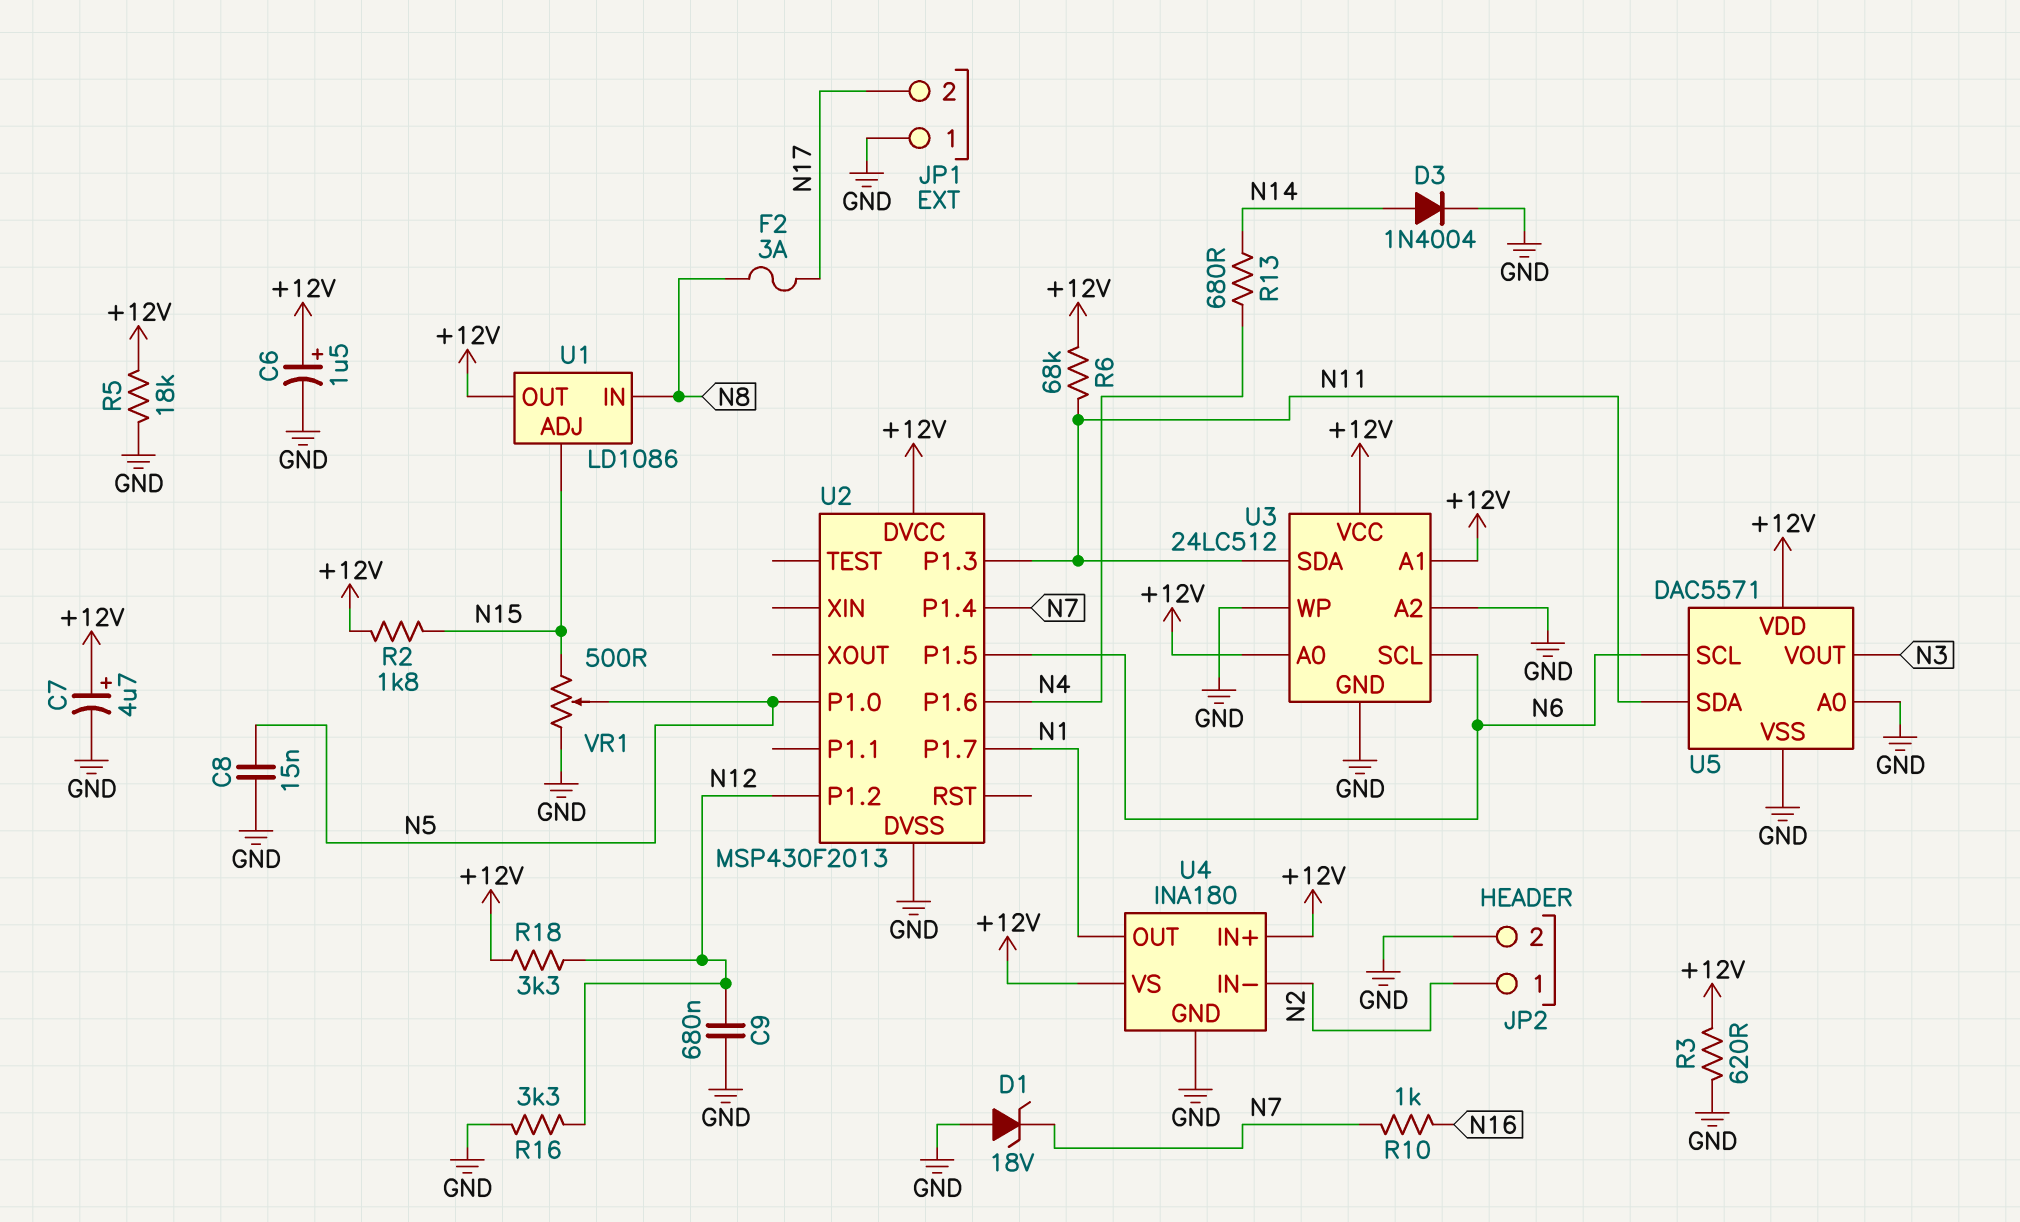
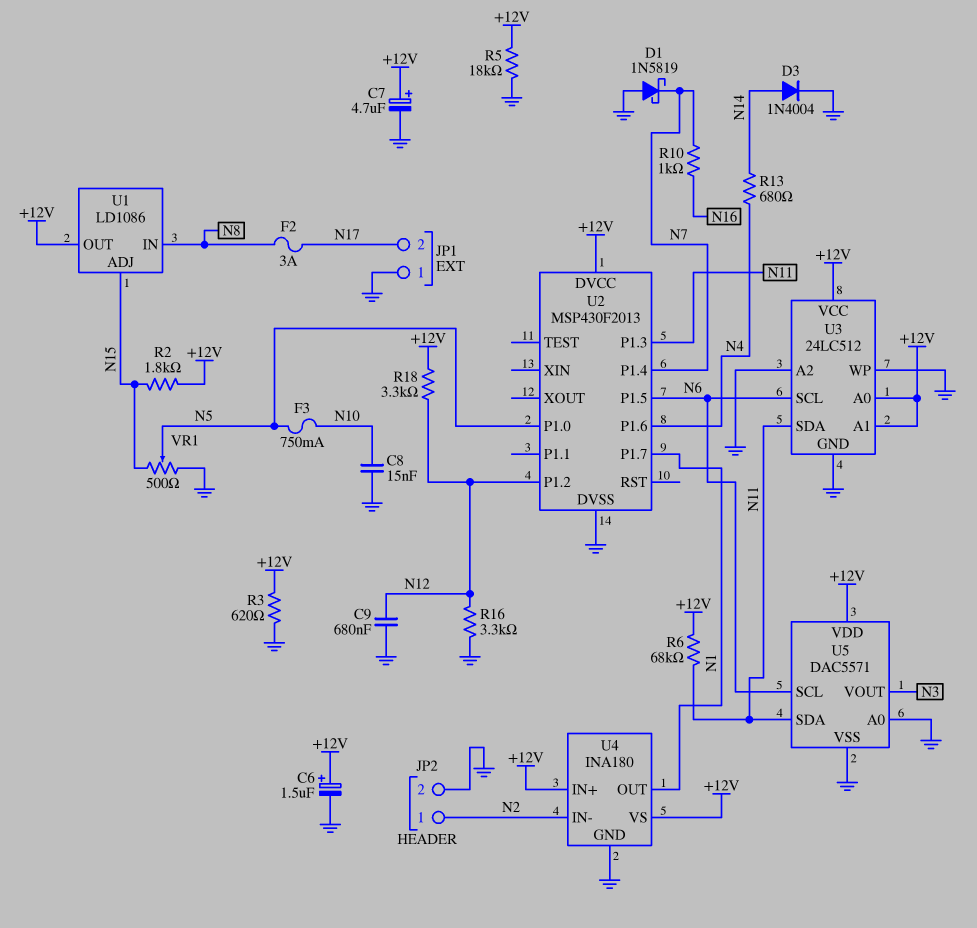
C8: 15nF (GND, N5) -> 15nF (GND, N10)
D1: zener 18V (A GND, K N7) -> schottky 1N5819 (A GND, K N7)
F3: none -> 750mA (N5, N10)

